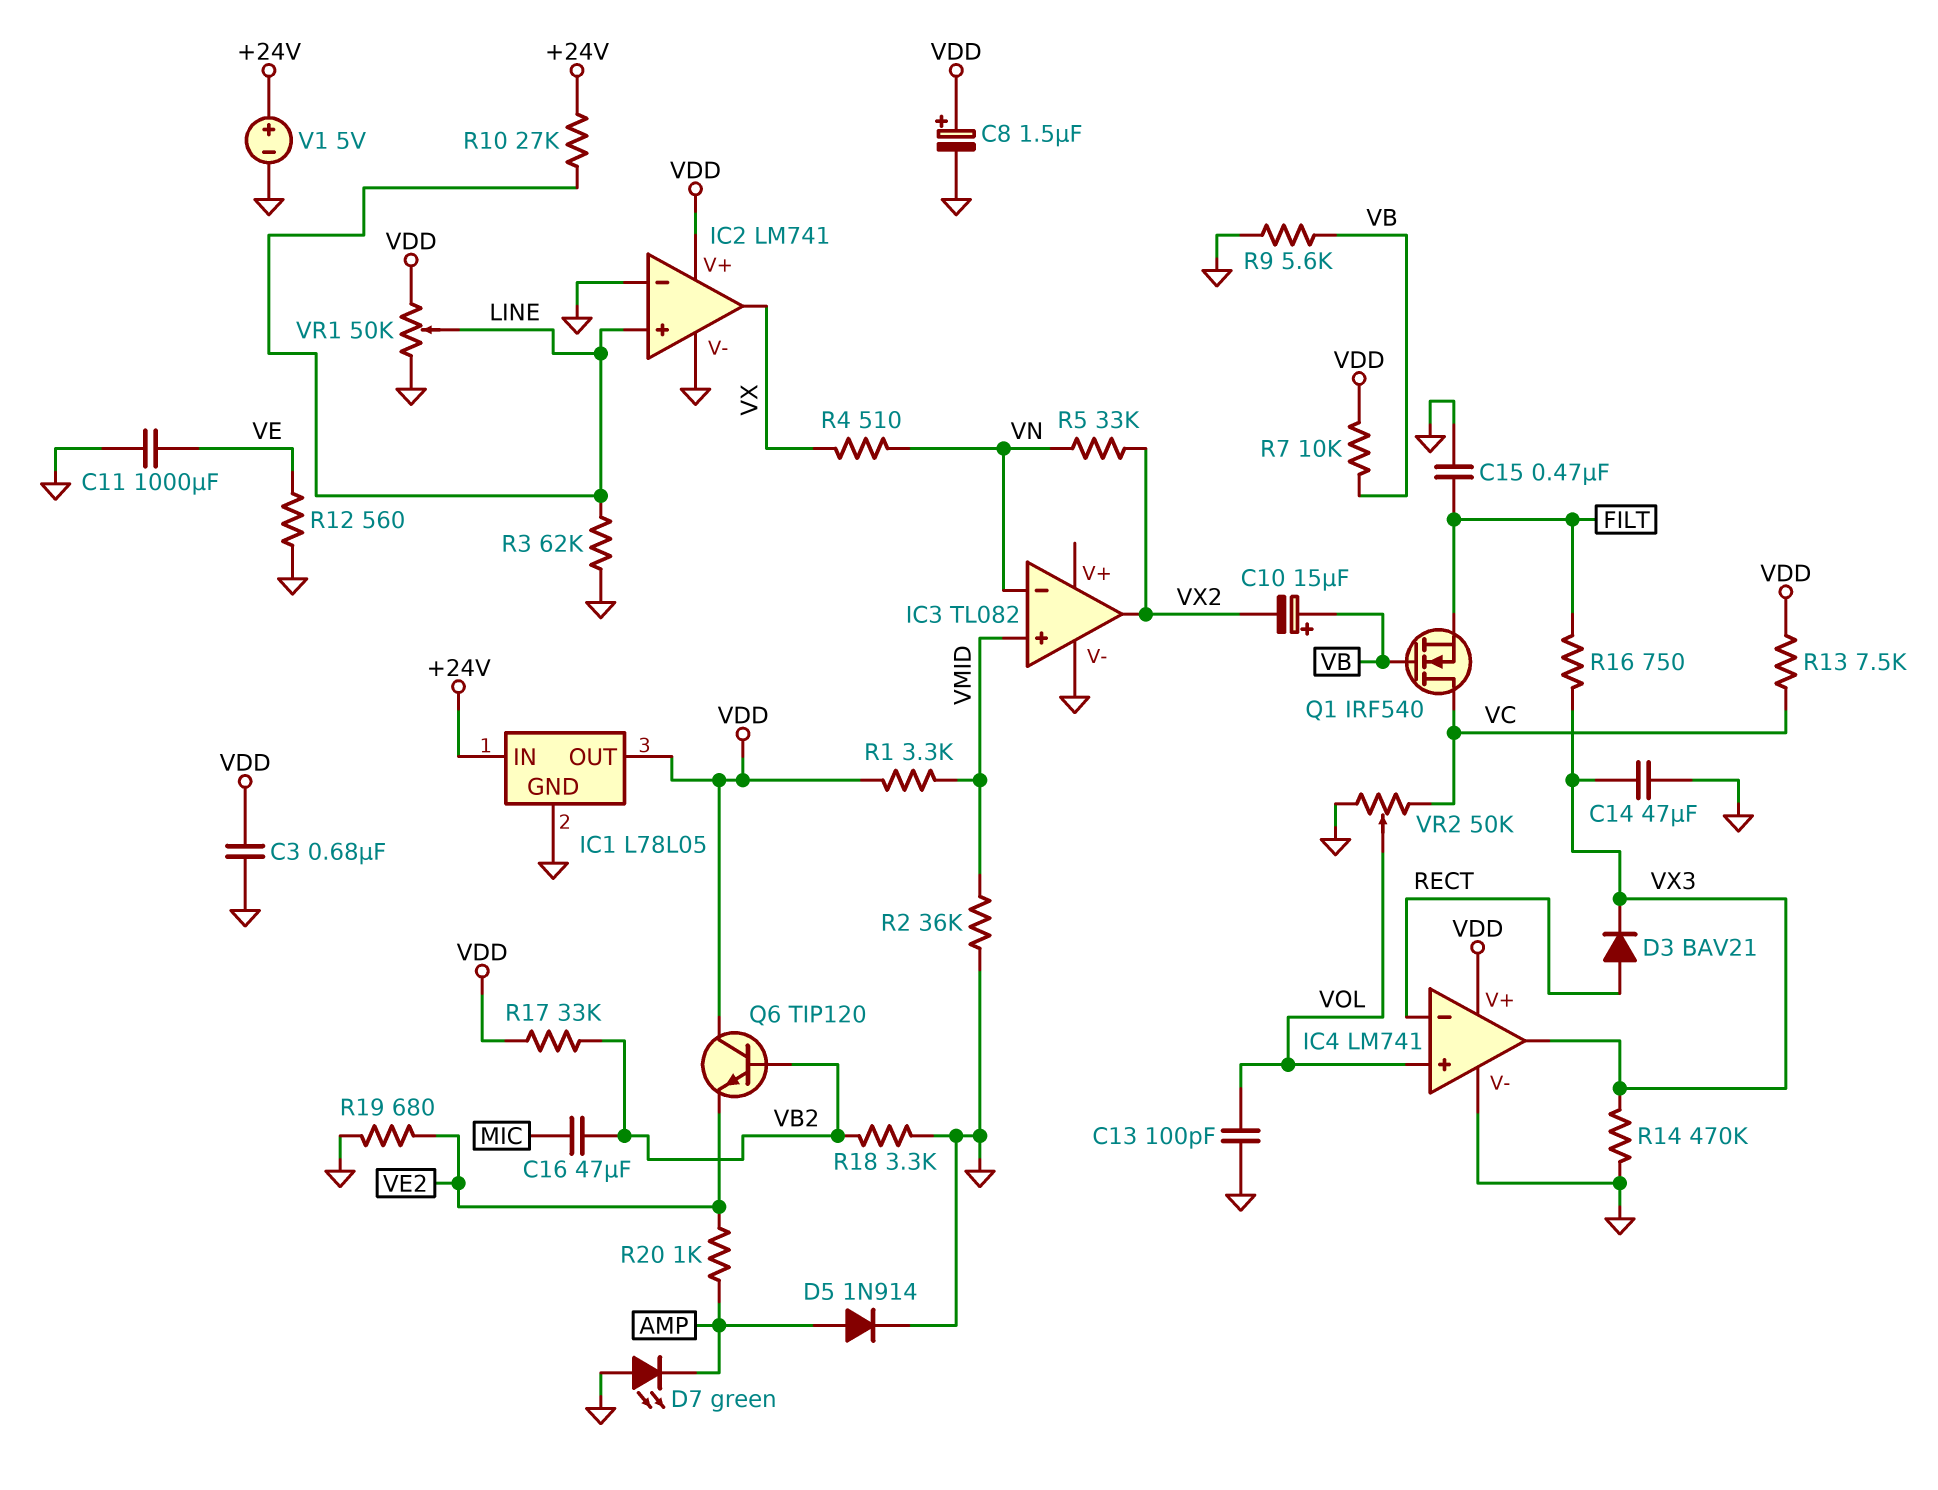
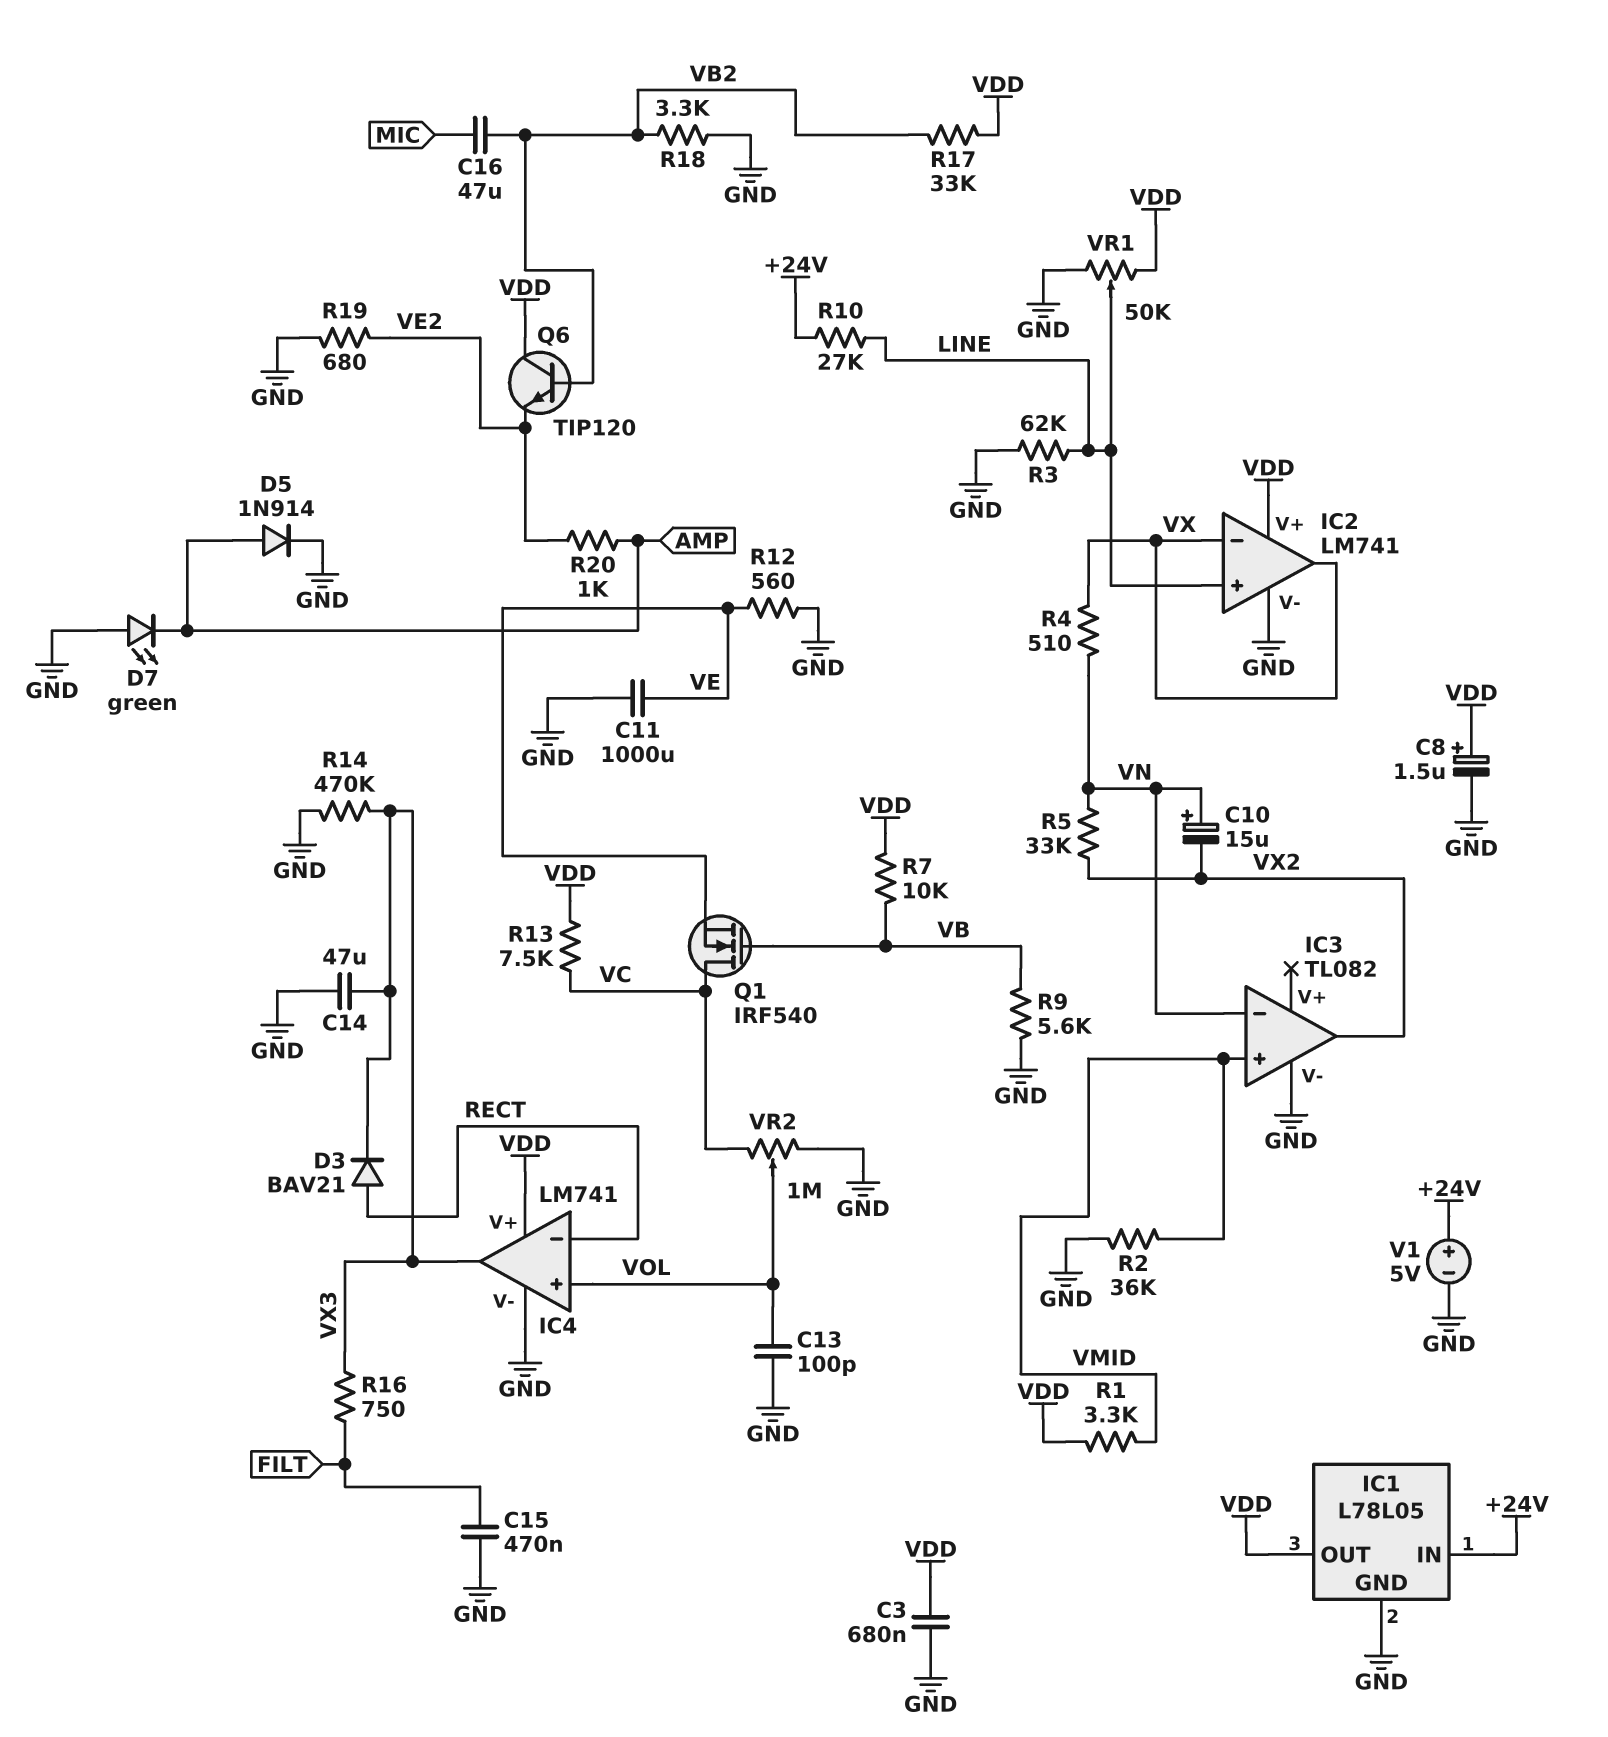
C10: 15uF (plus VB, minus VX2) -> 15uF (plus VN, minus VX2)
IC2 pin in-: GND -> VX
Q1: NMOS IRF540 (G VB, D VC, S FILT) -> NMOS IRF540 (G VB, D VC, S VE)
VR2: 50k (GND, VC, wiper VOL) -> 1M (GND, VC, wiper VOL)

